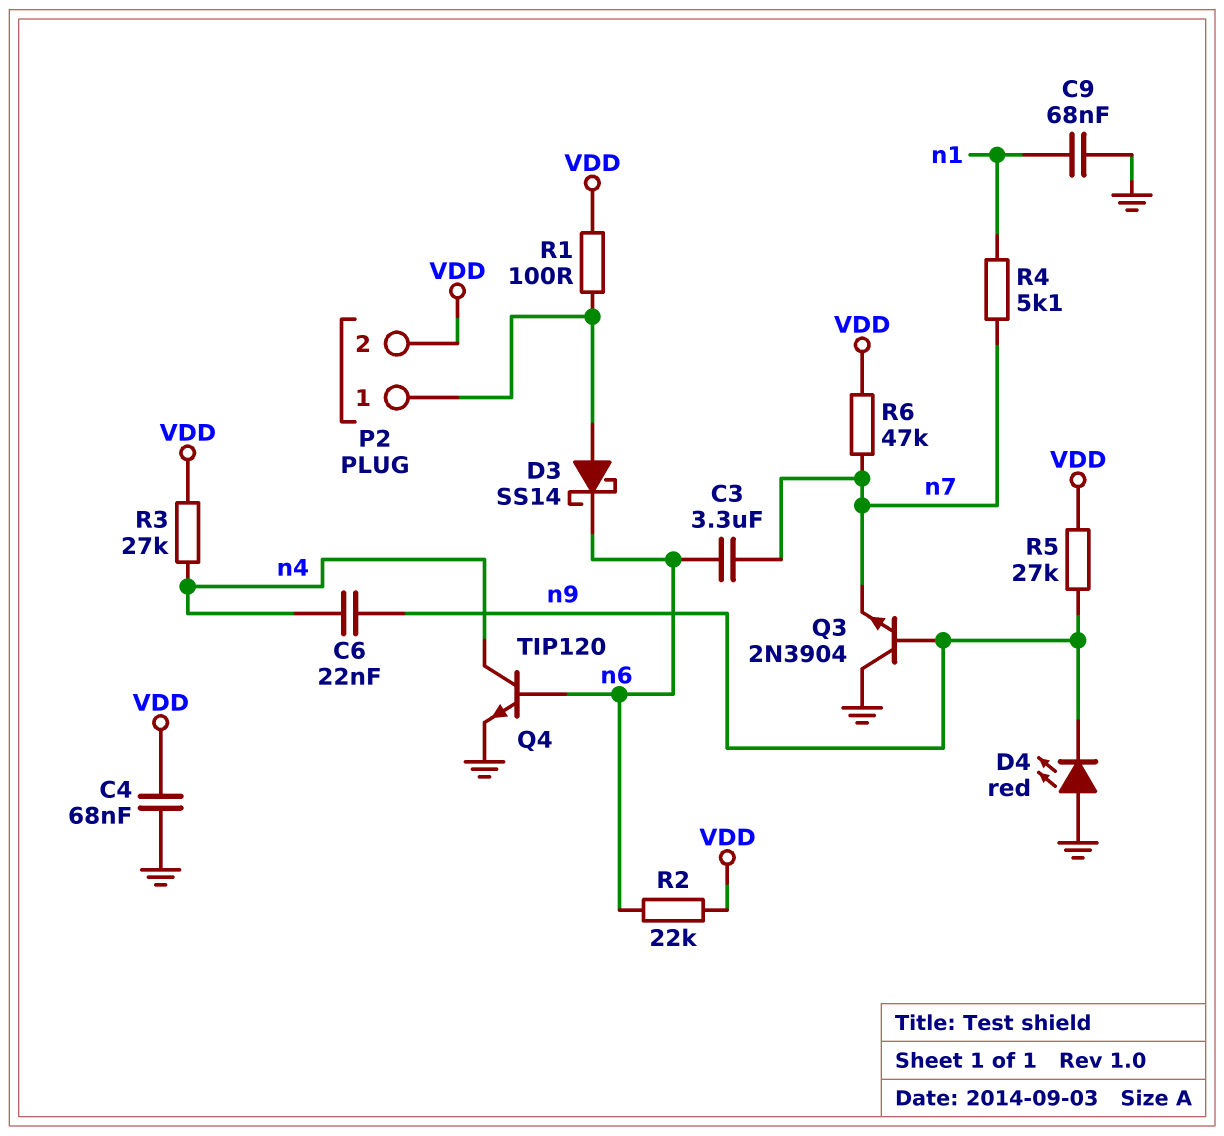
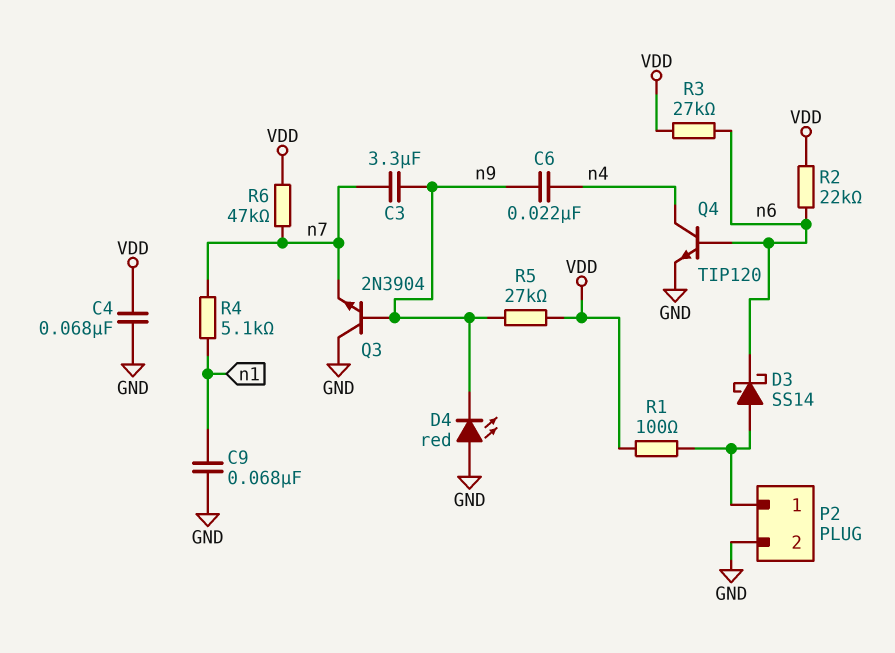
C3: 3.3uF (n6, n7) -> 3.3uF (n7, n9)
P2 pin 2: VDD -> GND
R3: 27k (VDD, n4) -> 27k (VDD, n6)

